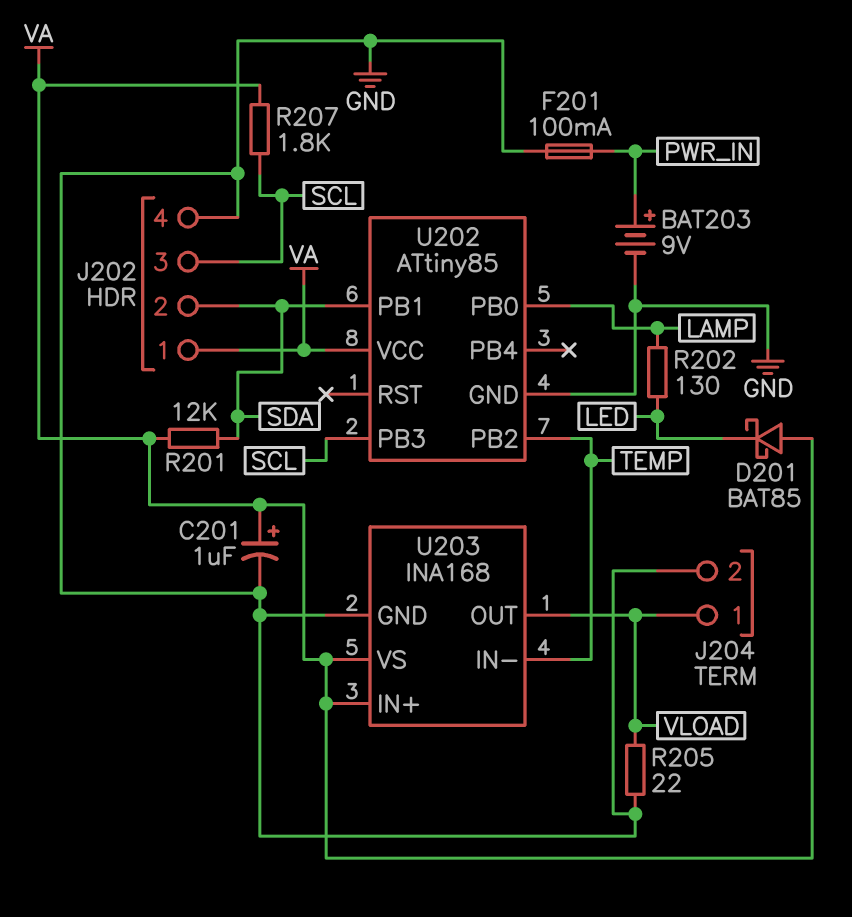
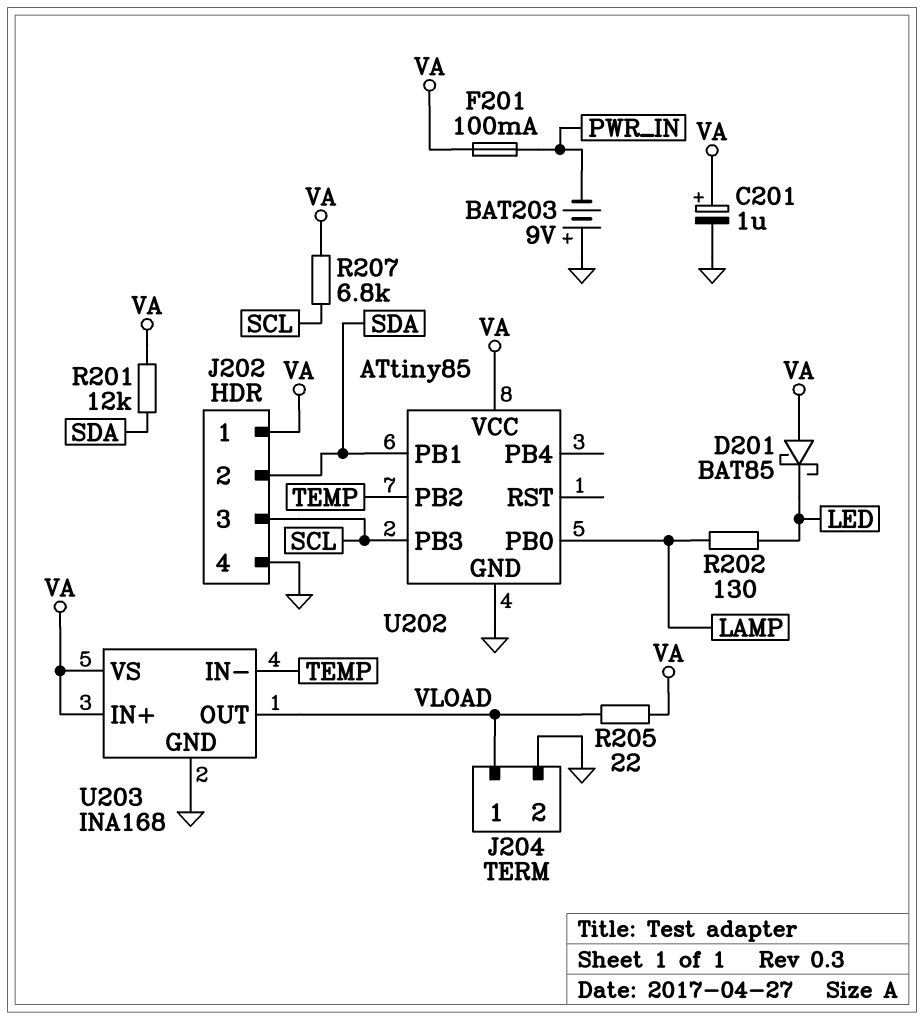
BAT203: 9V (plus PWR_IN, minus GND) -> 9V (plus GND, minus PWR_IN)
F201: 100mA (GND, PWR_IN) -> 100mA (PWR_IN, VA)
R205: 22 (GND, VLOAD) -> 22 (VA, VLOAD)
R207: 1.8k (SCL, VA) -> 6.8k (SCL, VA)

